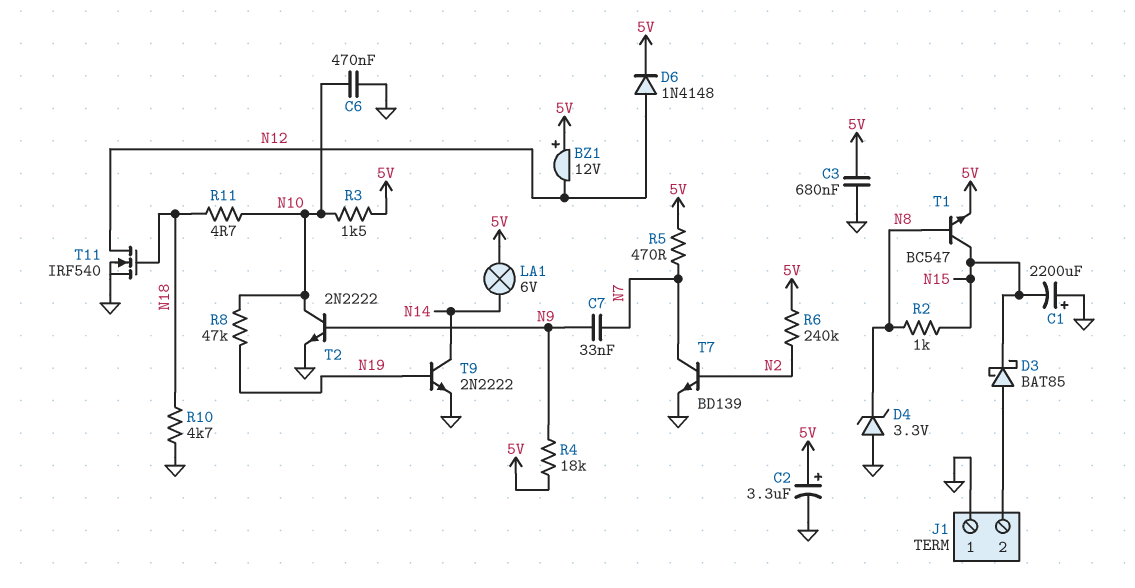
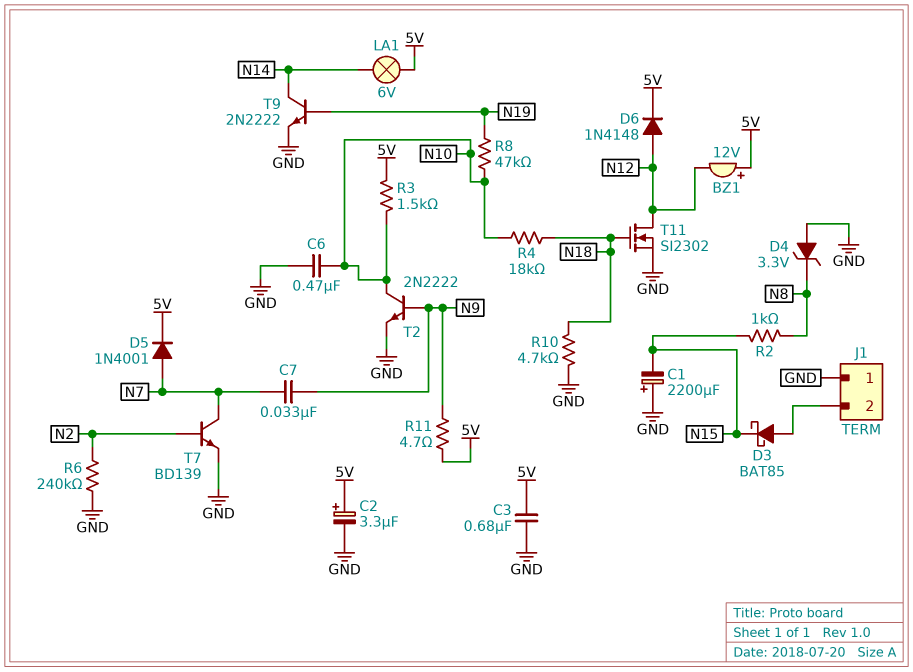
D5: none -> diode 1N4001 (A N7, K 5V)
R4: 18k (5V, N9) -> 18k (N10, N18)
R5: 470 (5V, N7) -> none
R6: 240k (5V, N2) -> 240k (GND, N2)
R11: 4.7 (N10, N18) -> 4.7 (5V, N9)
T1: NPN BC547 (B N8, C N15, E 5V) -> none
T11: NMOS IRF540 (G N18, D N12, S GND) -> NMOS SI2302 (G N18, D N12, S GND)

